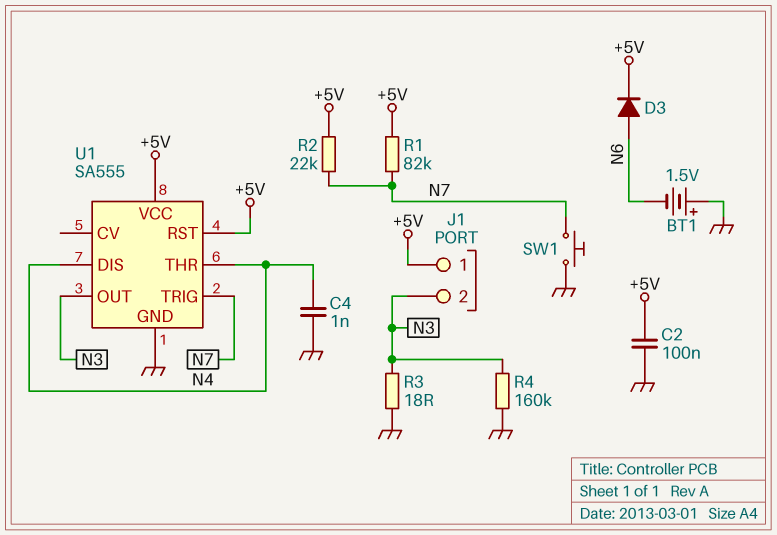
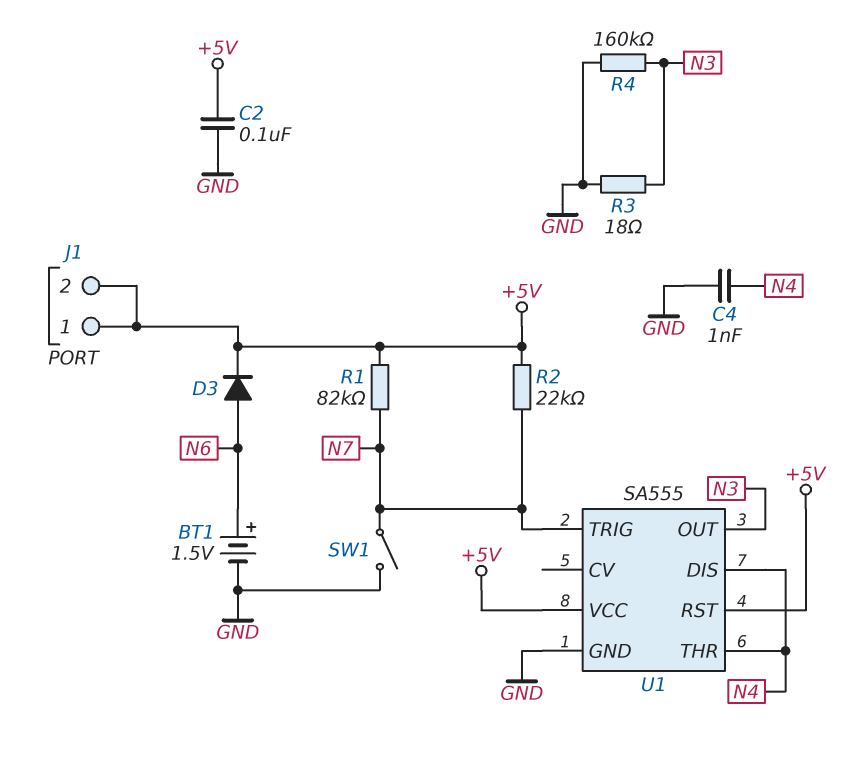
BT1: 1.5V (plus GND, minus N6) -> 1.5V (plus N6, minus GND)
J1 pin 2: N3 -> +5V
SW1: button (GND, N7) -> switch (GND, N7)

